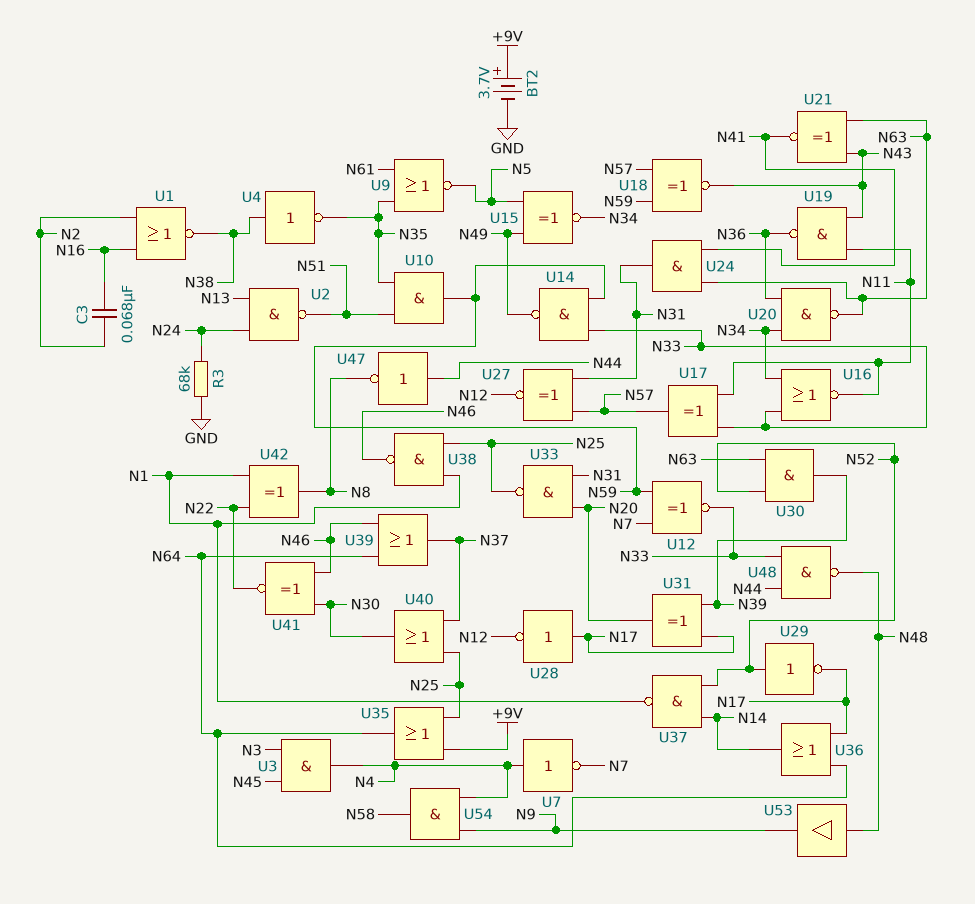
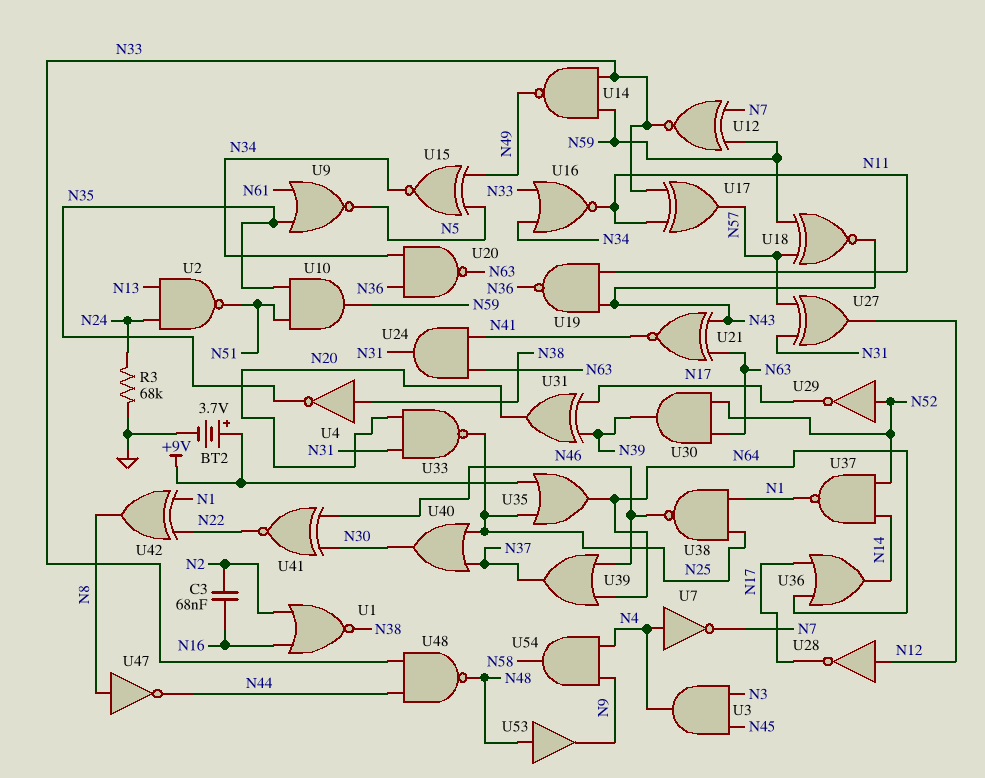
U27: XNOR (in N31, in N57, out N12) -> XOR (in N31, in N57, out N12)
U28: NOT (in N17, out N12) -> NOT (in N12, out N17)
U47: NOT (in N44, out N8) -> NOT (in N8, out N44)

